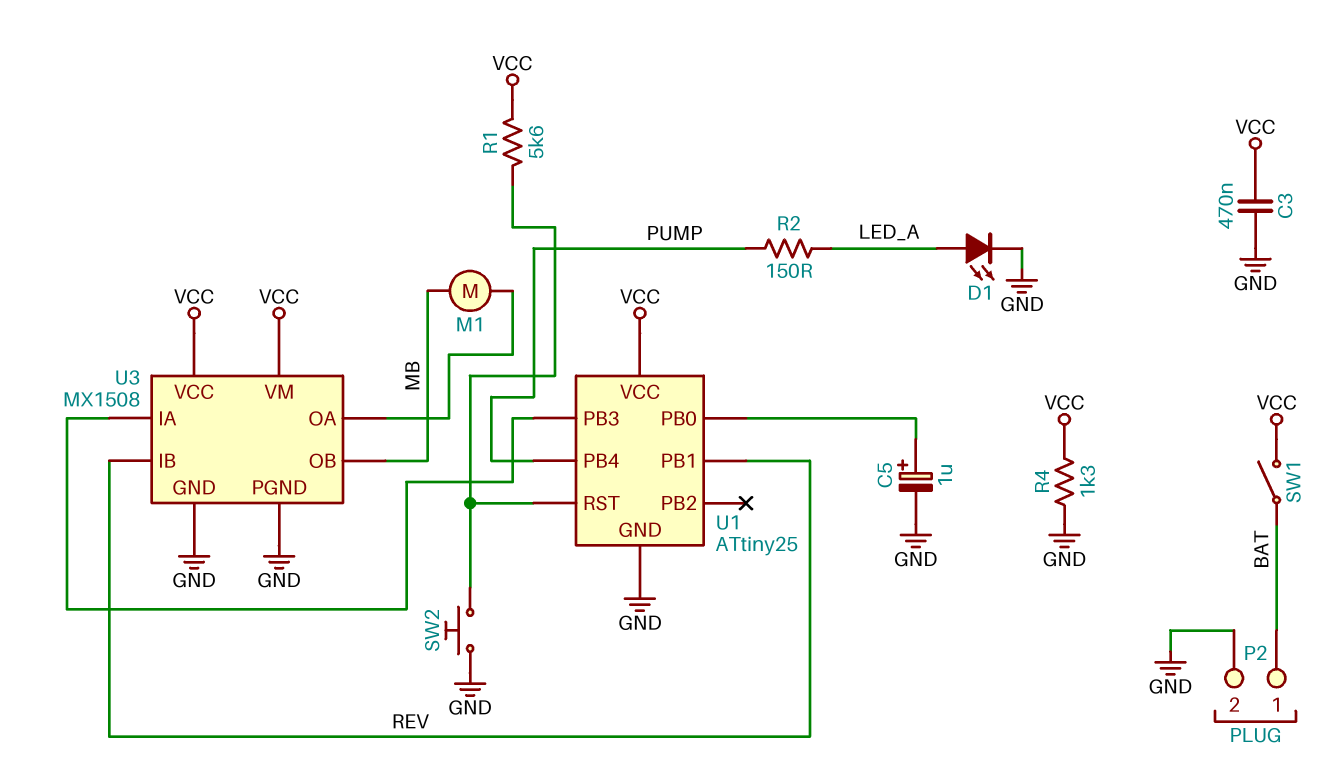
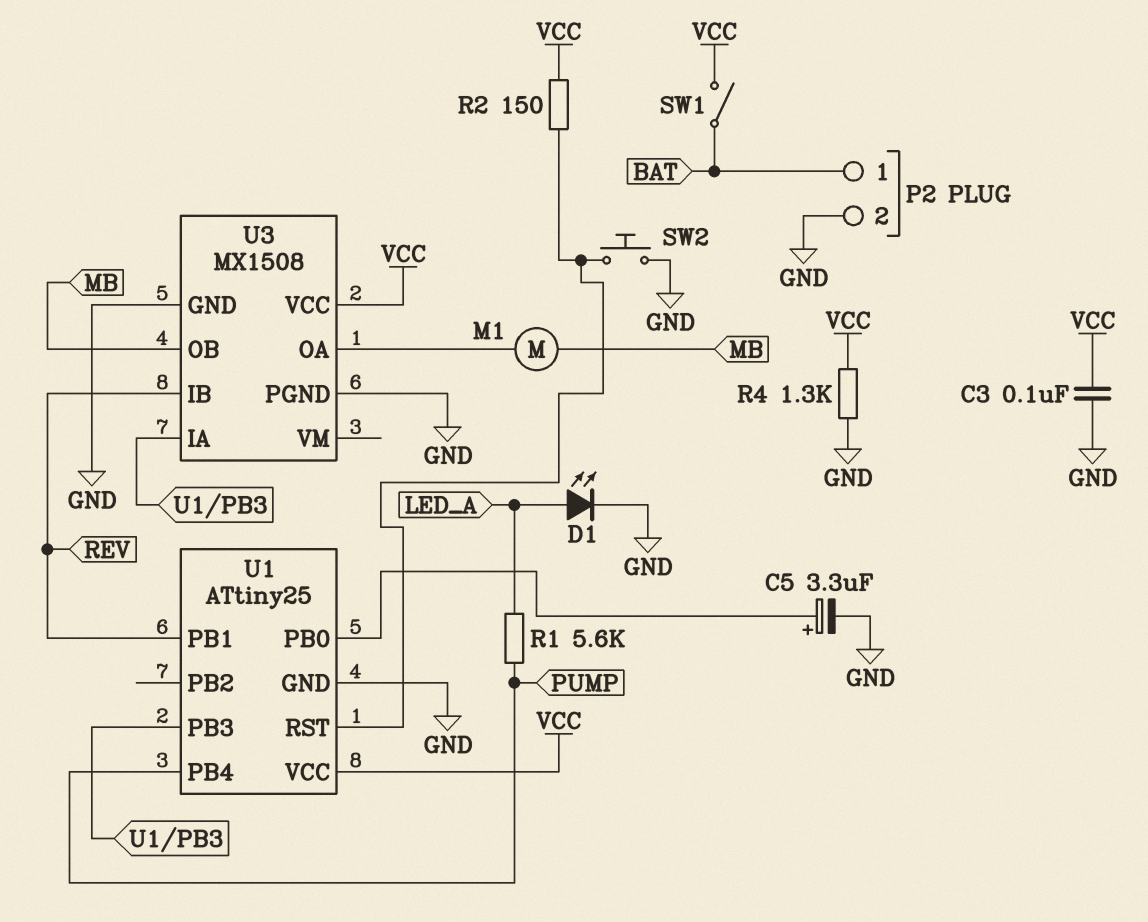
C3: 470nF (GND, VCC) -> 100nF (GND, VCC)
C5: 1uF (plus U1/PB0, minus GND) -> 3.3uF (plus U1/PB0, minus GND)
R1: 5.6k (U1/RST, VCC) -> 5.6k (LED_A, PUMP)
R2: 150 (LED_A, PUMP) -> 150 (U1/RST, VCC)
U3 pin VM: VCC -> none

